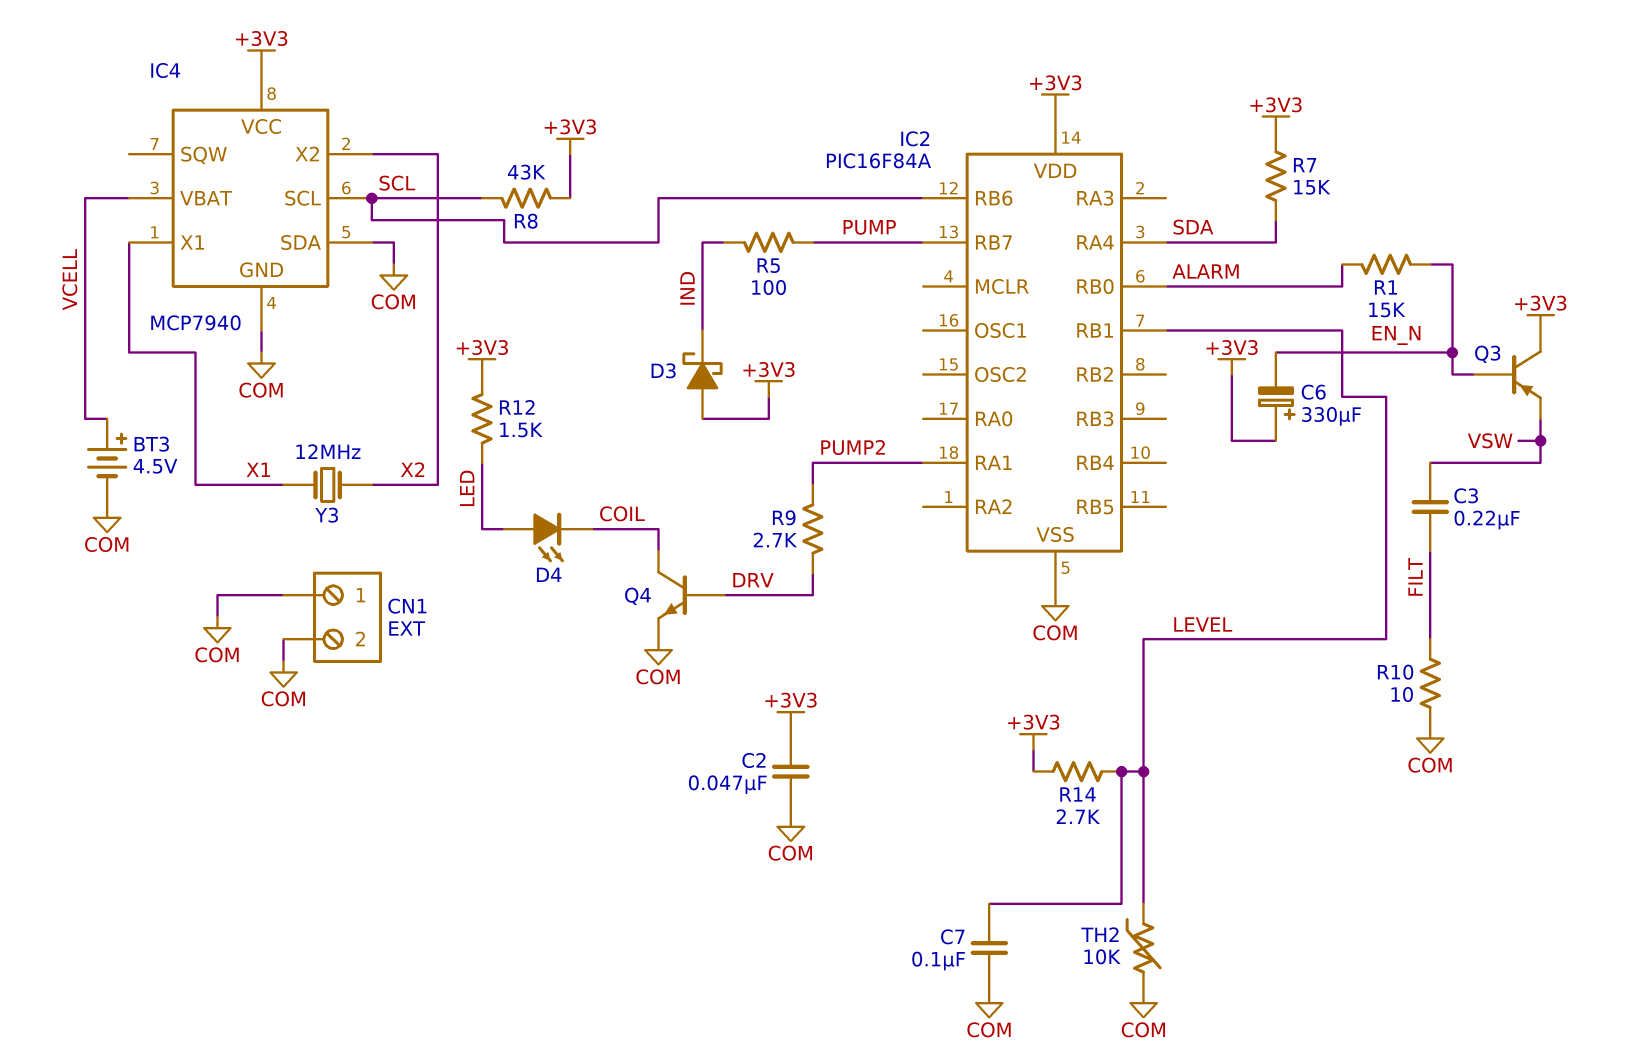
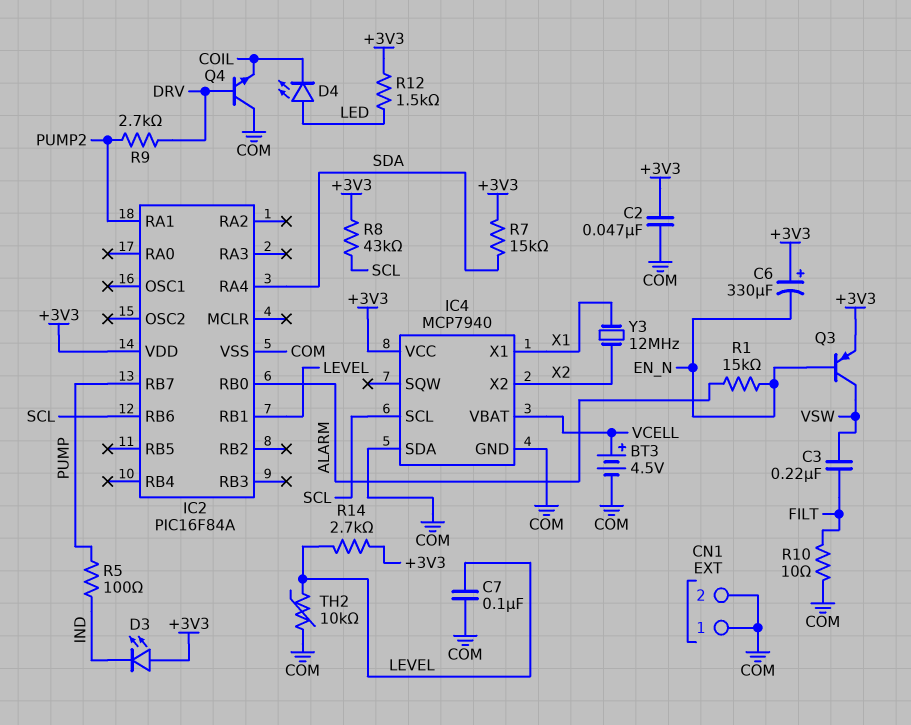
D3: schottky (A +3V3, K IND) -> LED (A +3V3, K IND)
Q3: PNP (B EN_N, C +3V3, E VSW) -> PNP (B EN_N, C VSW, E +3V3)
Q4: NPN (B DRV, C COIL, E COM) -> NPN (B DRV, C COM, E COIL)

